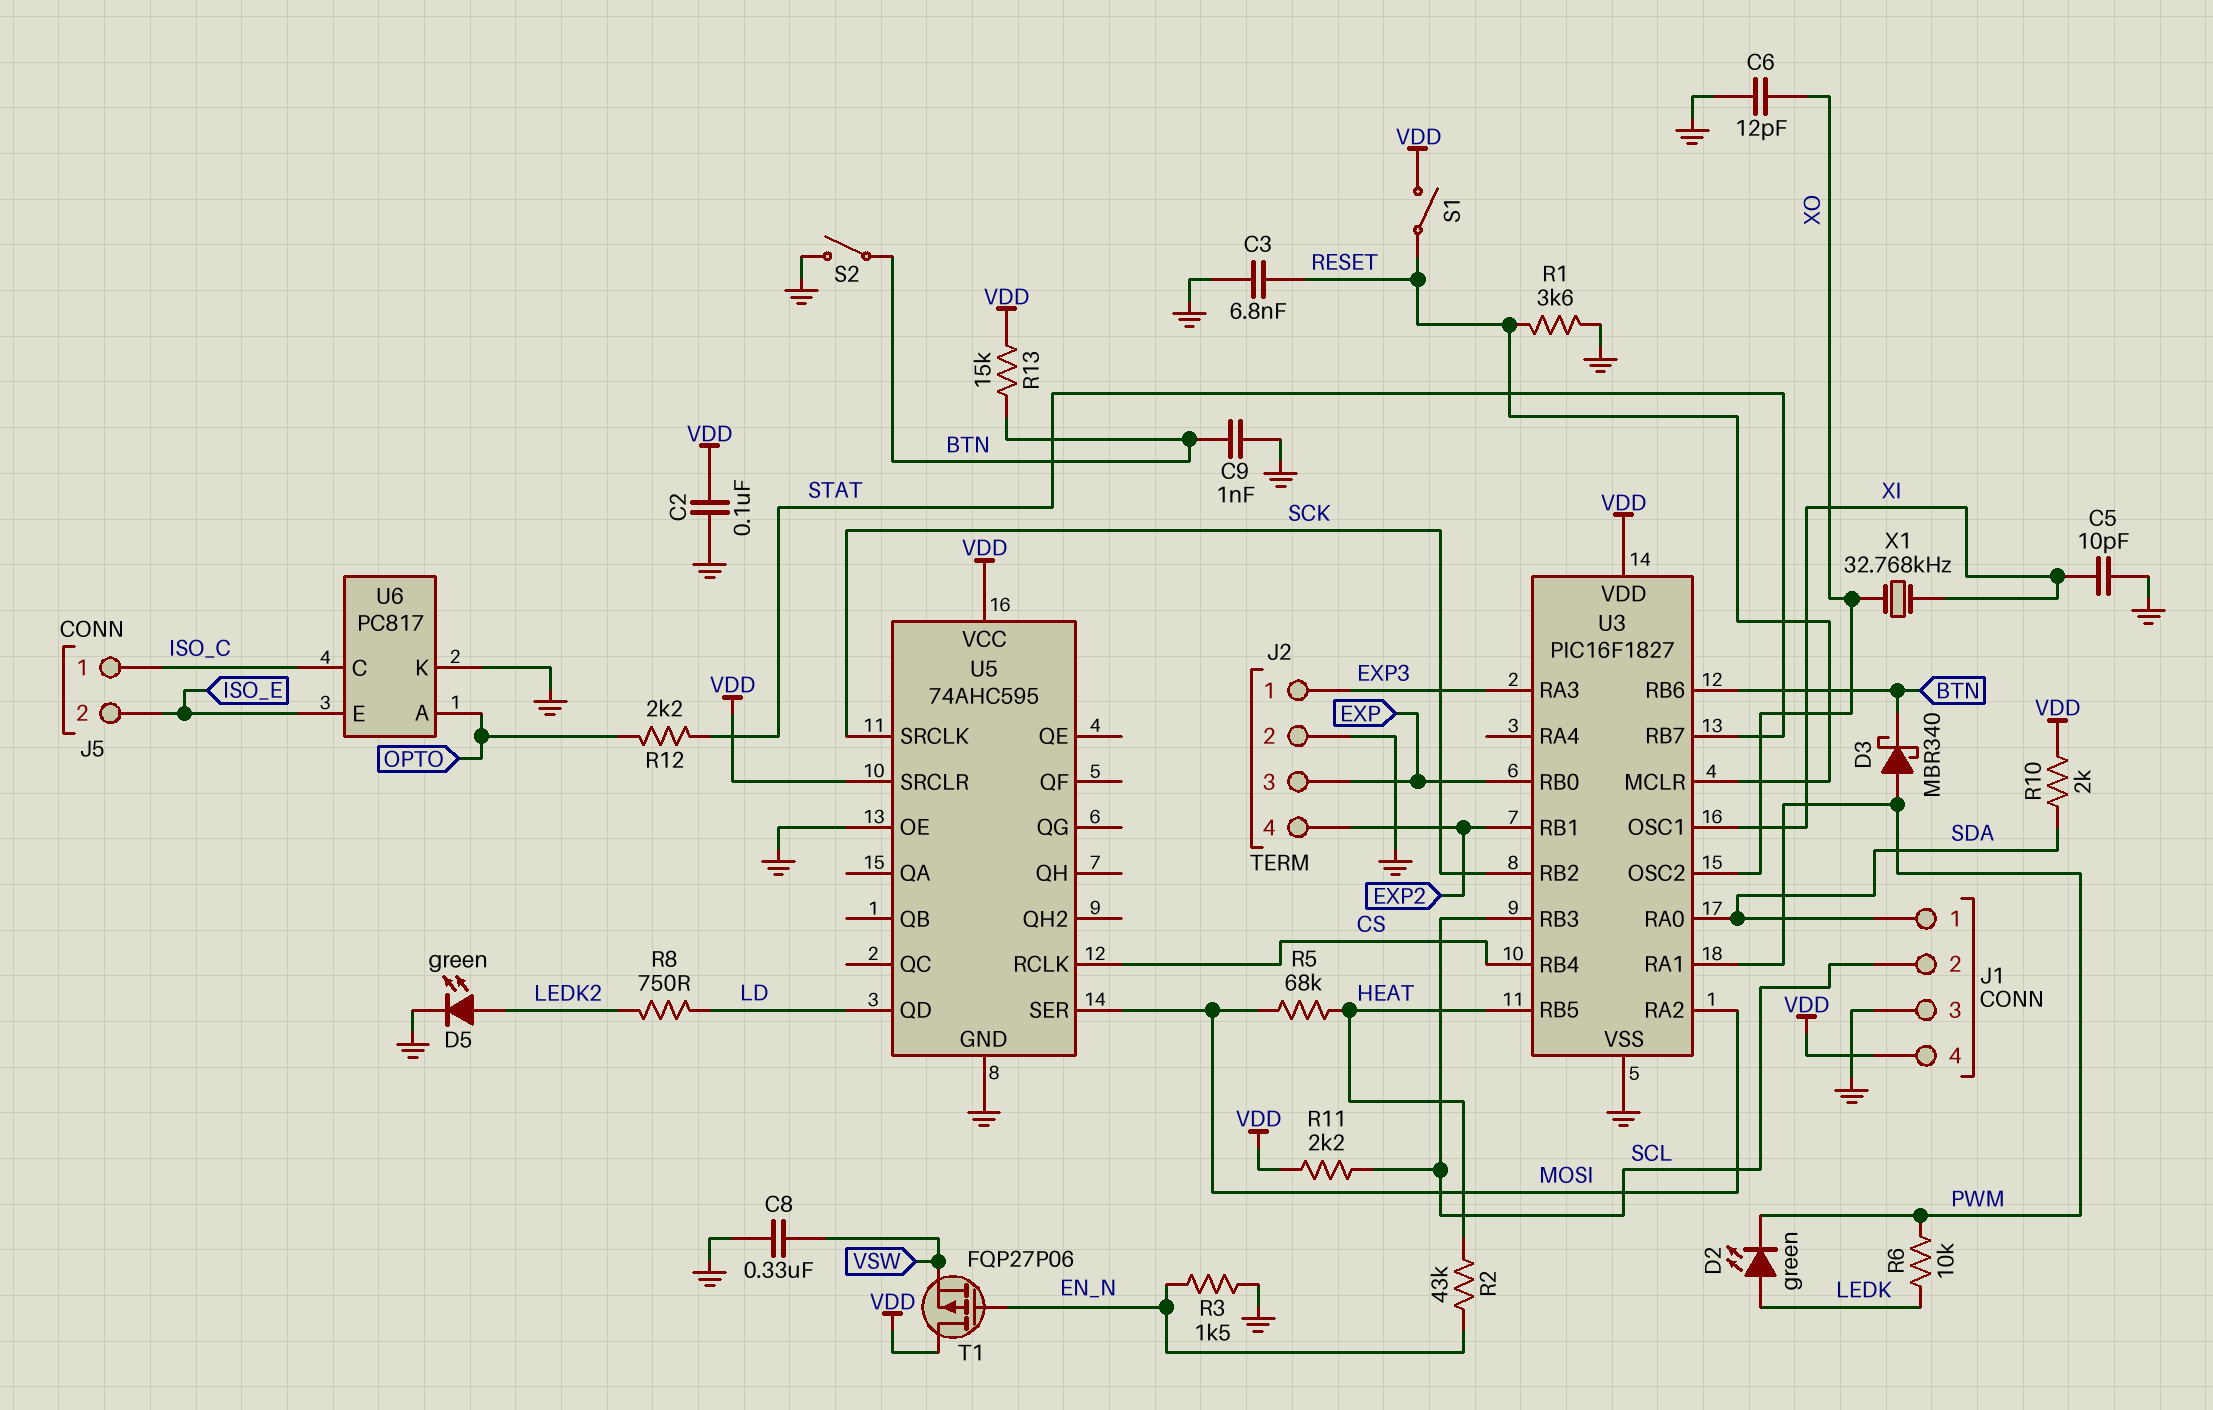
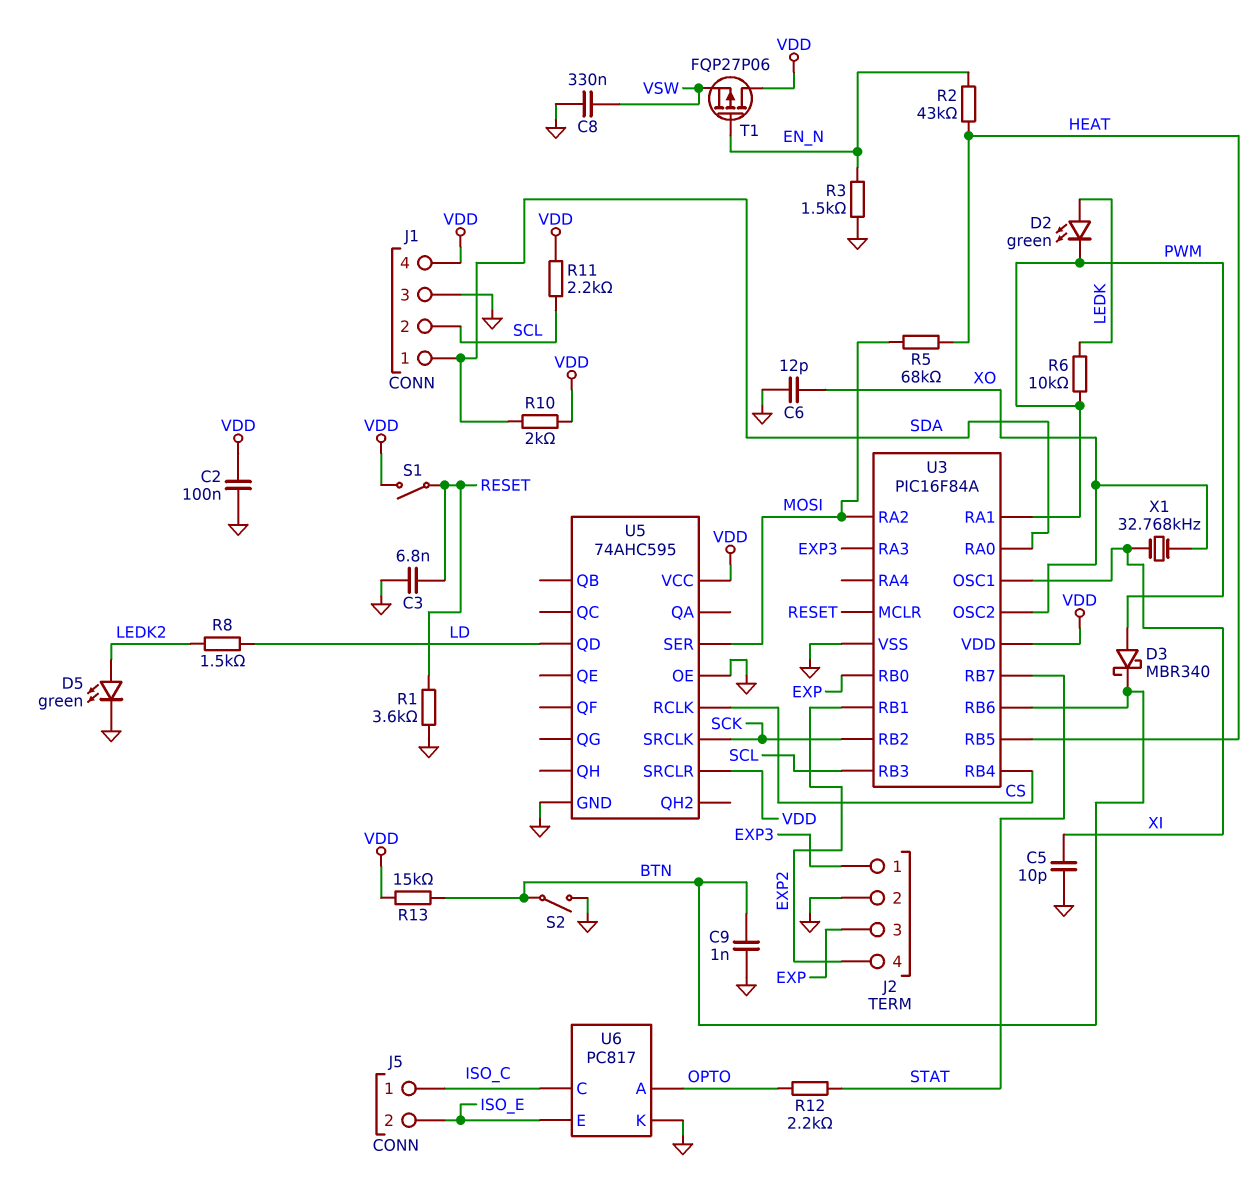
R8: 750 (LD, LEDK2) -> 1.5k (LD, LEDK2)
U3: PIC16F1827 -> PIC16F84A

